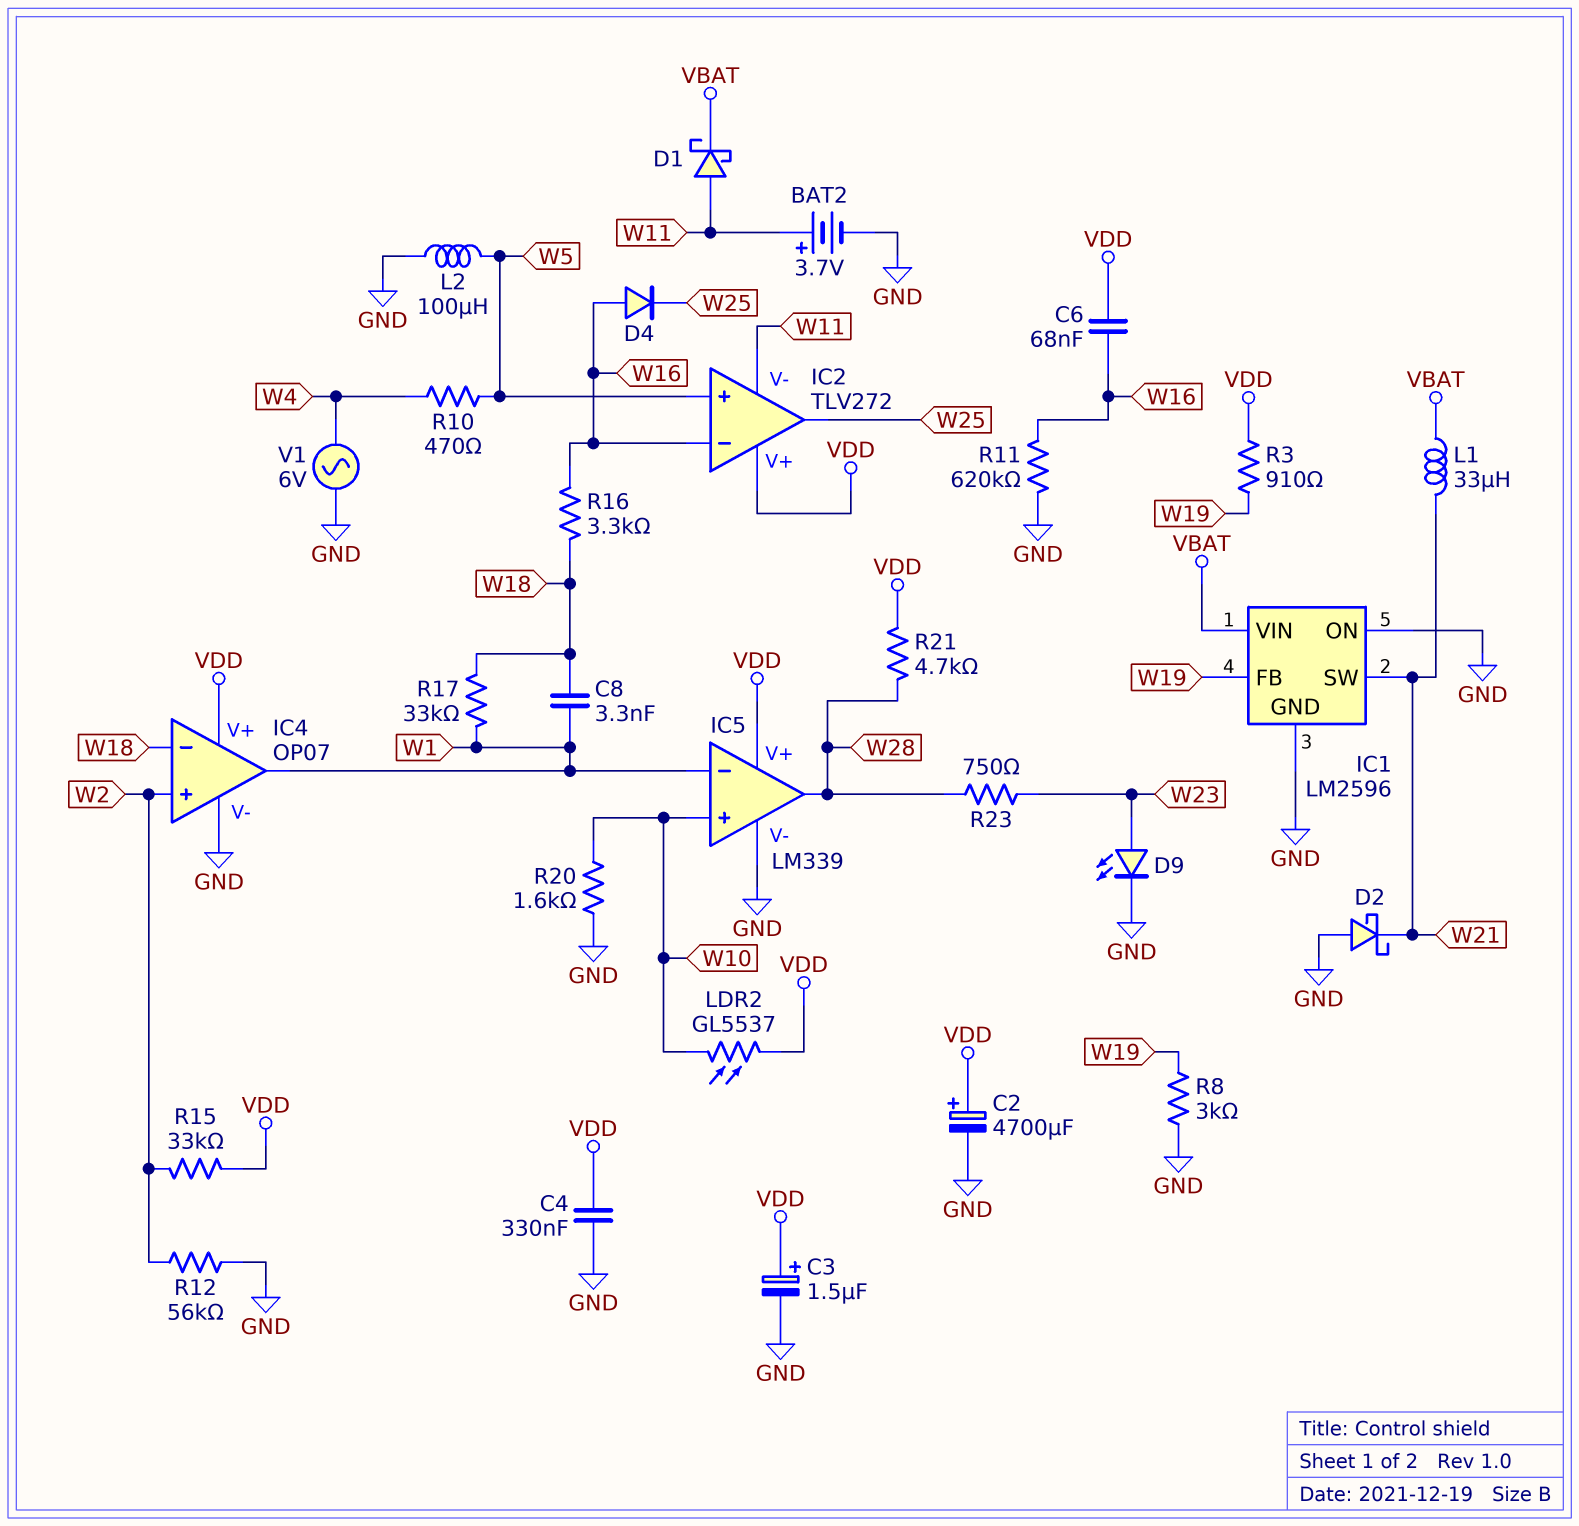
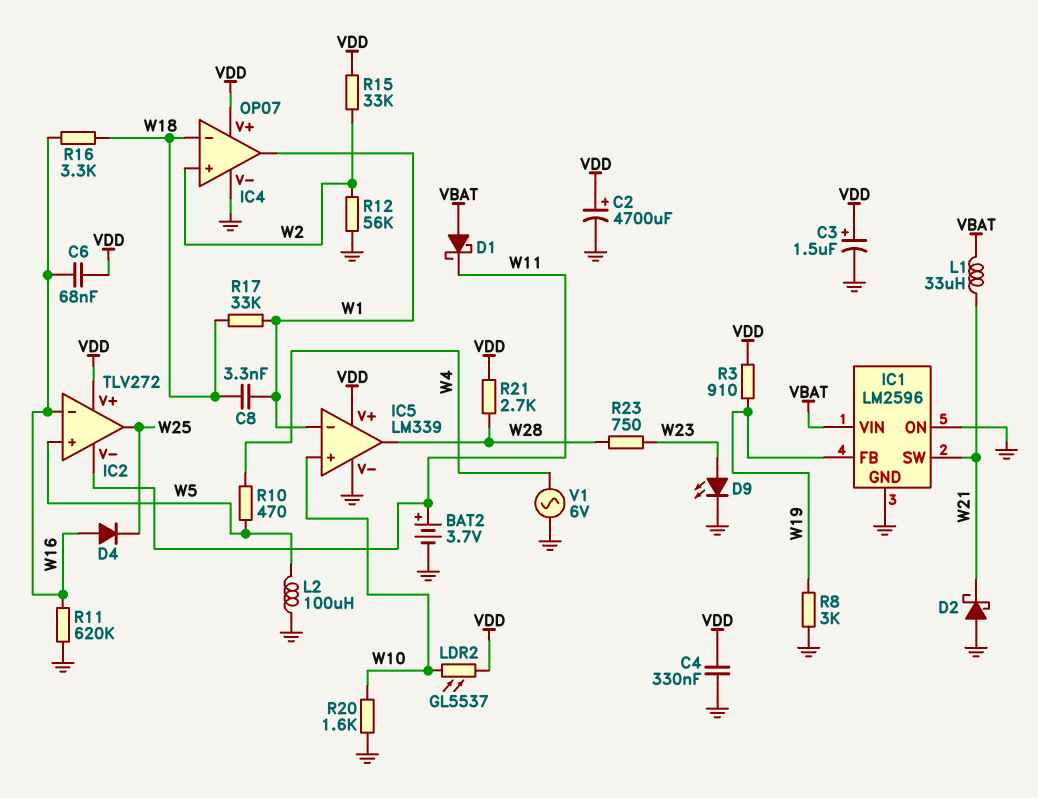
D1: schottky (A W11, K VBAT) -> schottky (A VBAT, K W11)
R21: 4.7k (VDD, W28) -> 2.7k (VDD, W28)

